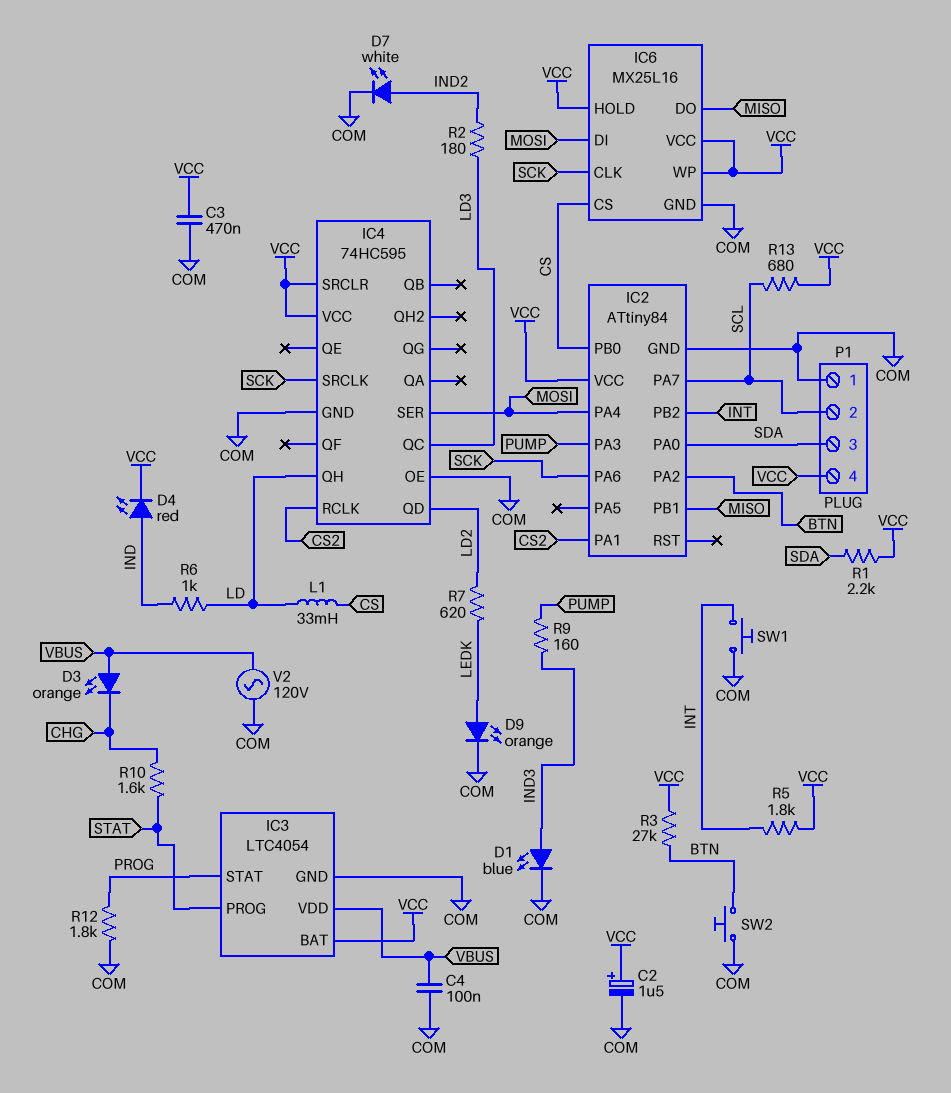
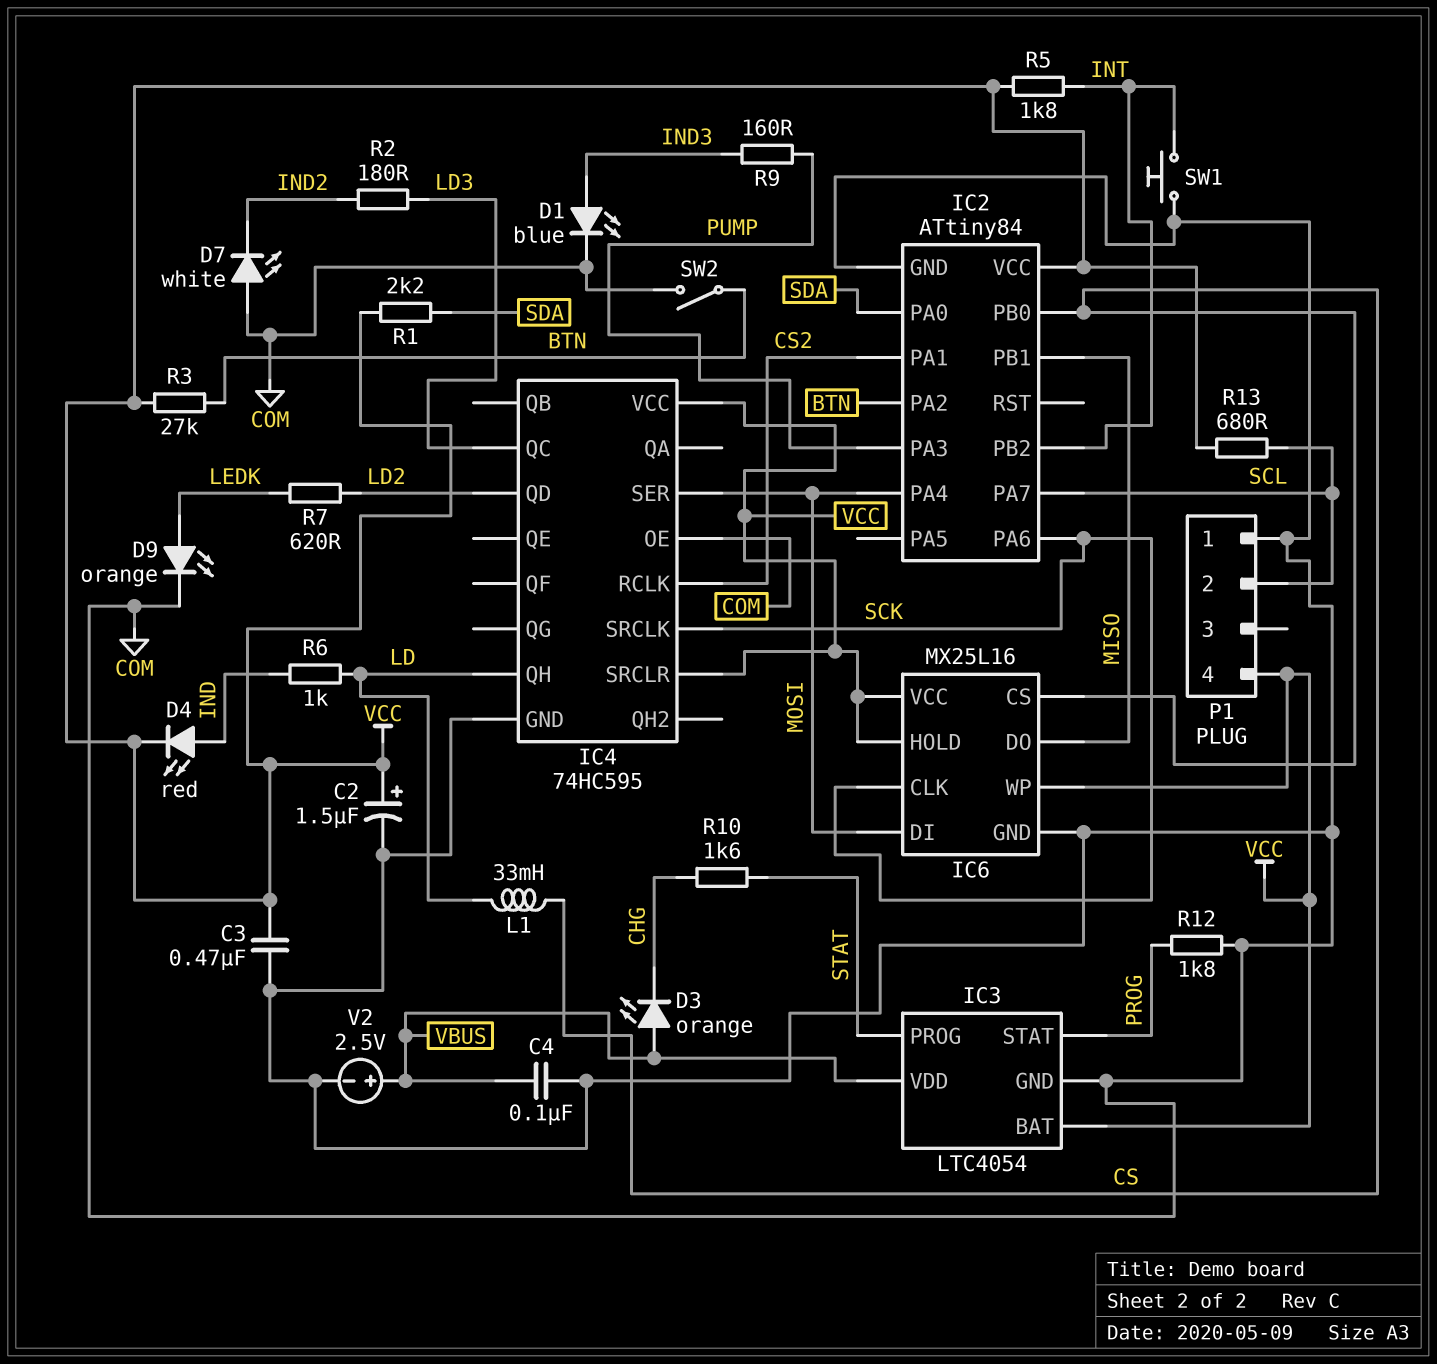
D7: LED white (A IND2, K COM) -> LED white (A COM, K IND2)
P1 pin 3: SDA -> none
SW2: button (BTN, COM) -> switch (BTN, COM)
V2: AC 120V (COM, VBUS) -> 2.5V (plus VBUS, minus COM)

